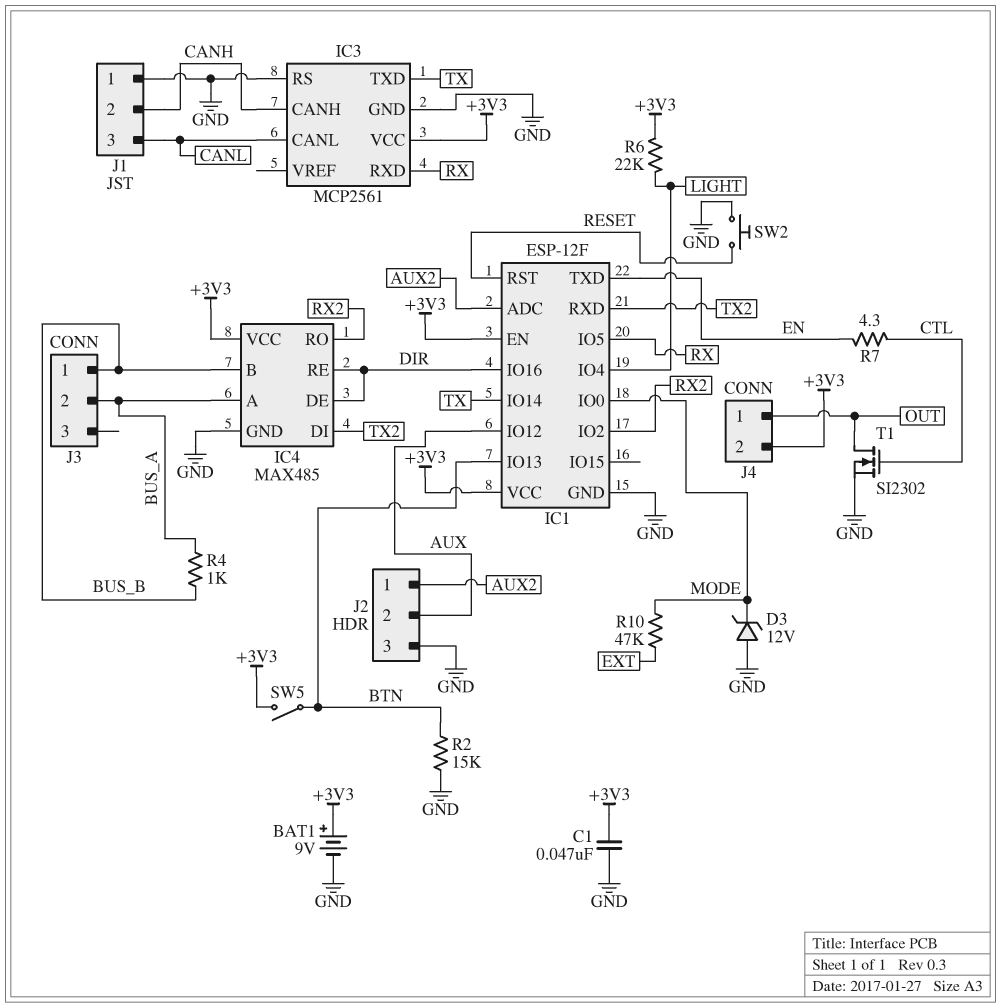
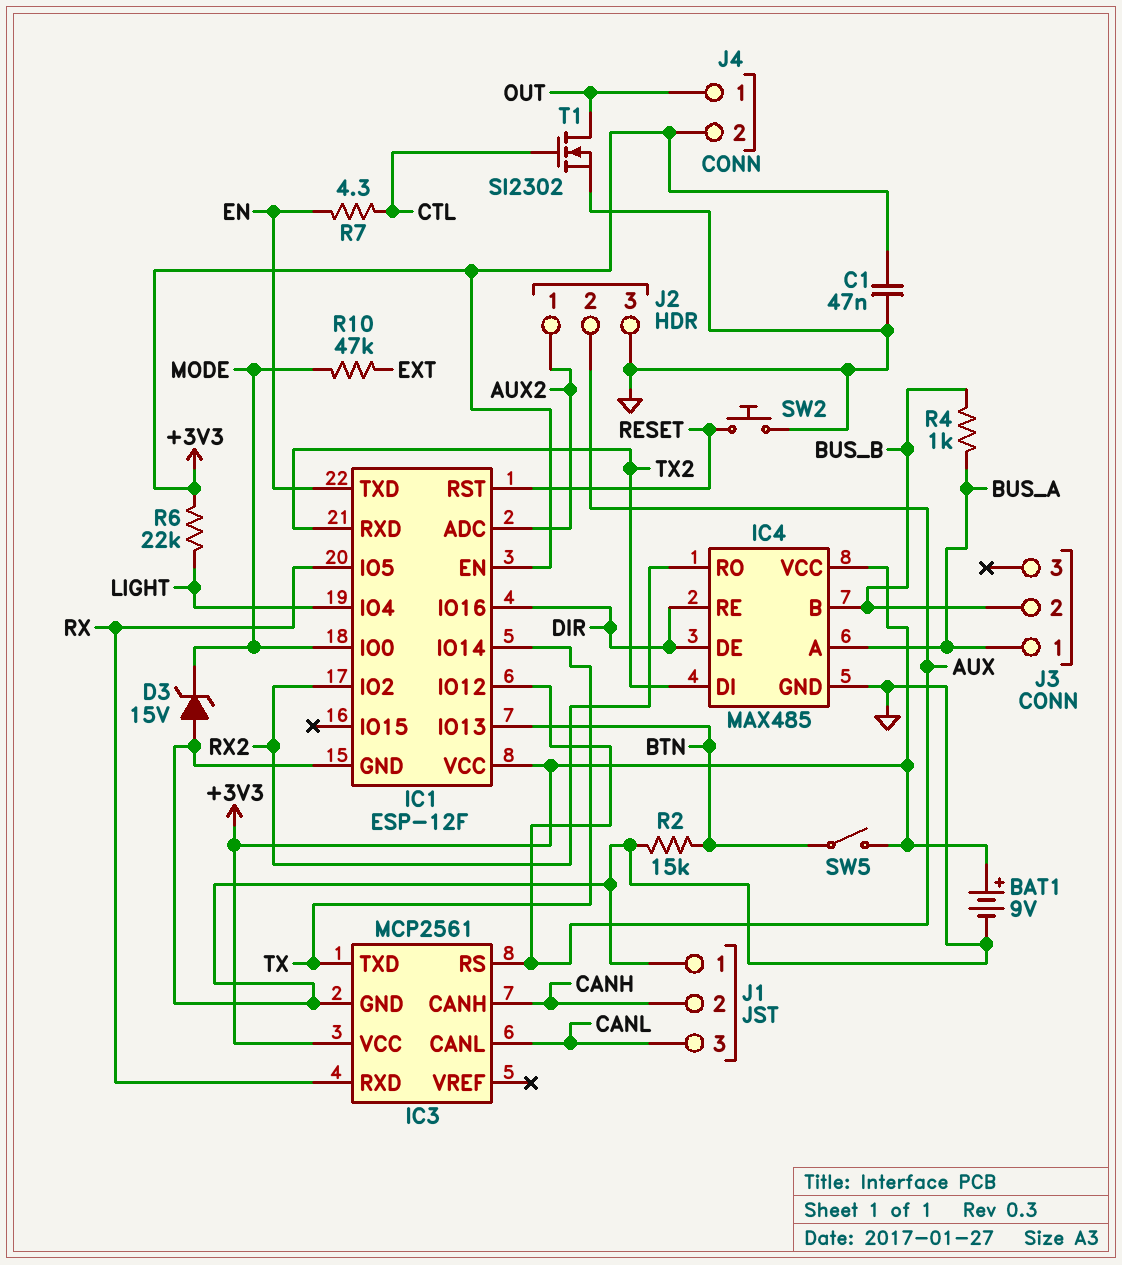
D3: zener 12V (A GND, K MODE) -> zener 15V (A GND, K MODE)
IC3 pin RS: GND -> AUX
J3 pin 1: BUS_B -> BUS_A
J3 pin 2: BUS_A -> BUS_B

